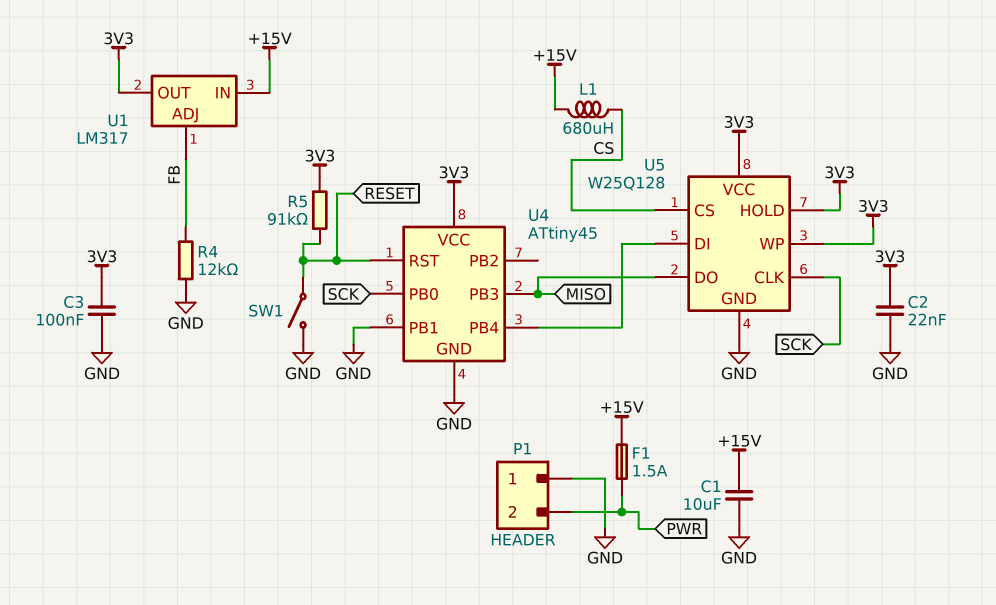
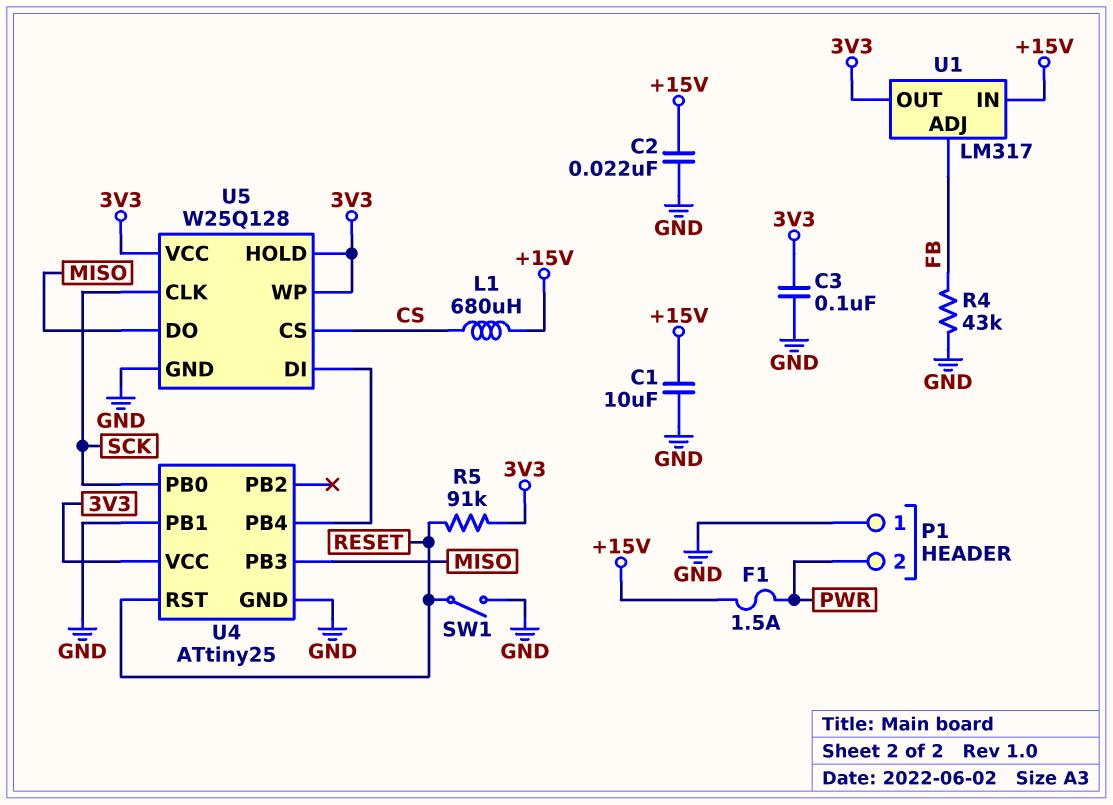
C2: 22nF (3V3, GND) -> 22nF (+15V, GND)
R4: 12k (FB, GND) -> 43k (FB, GND)
U4: ATtiny45 -> ATtiny25

